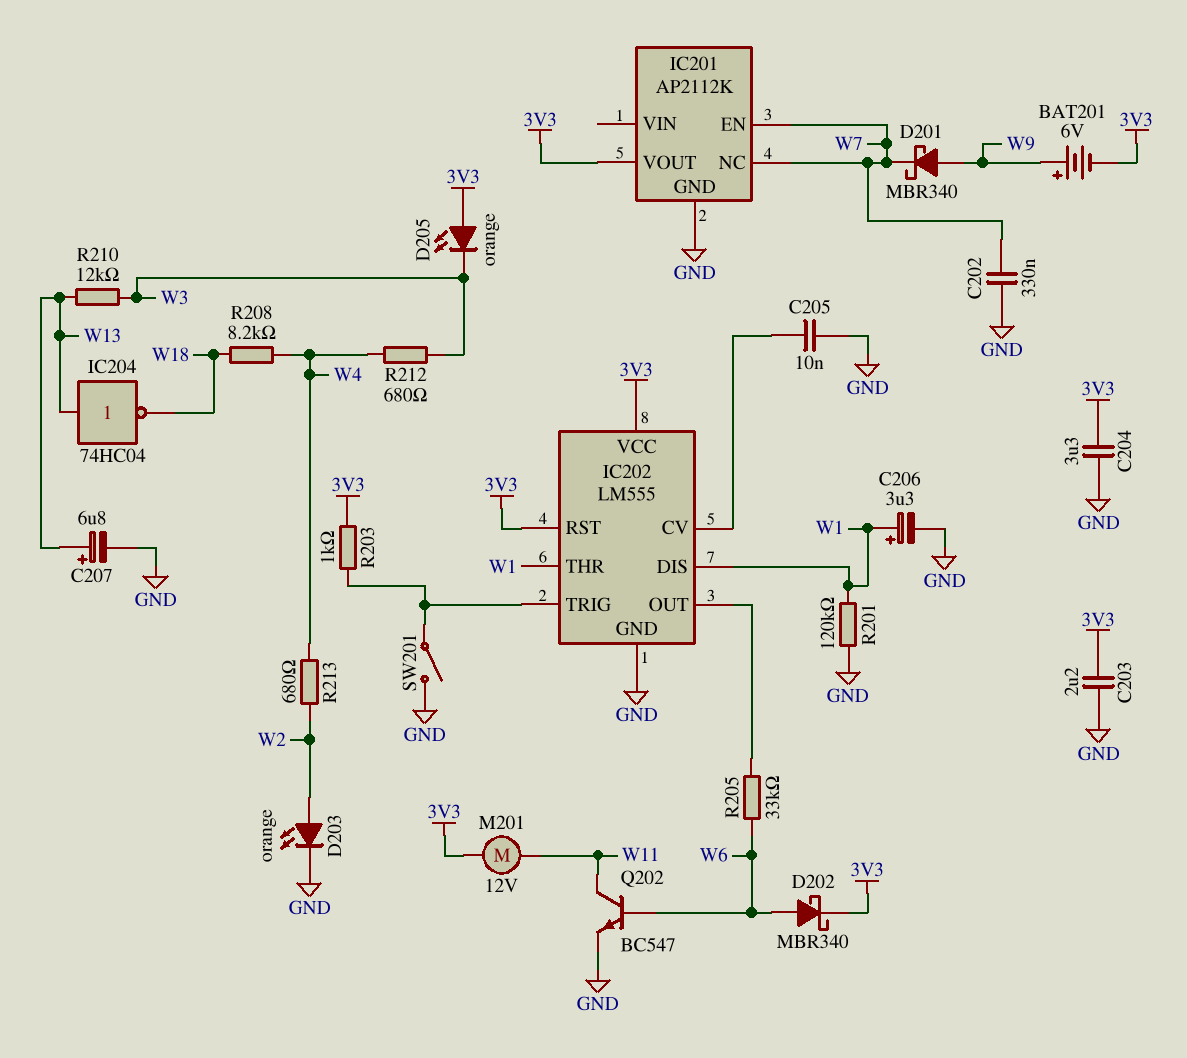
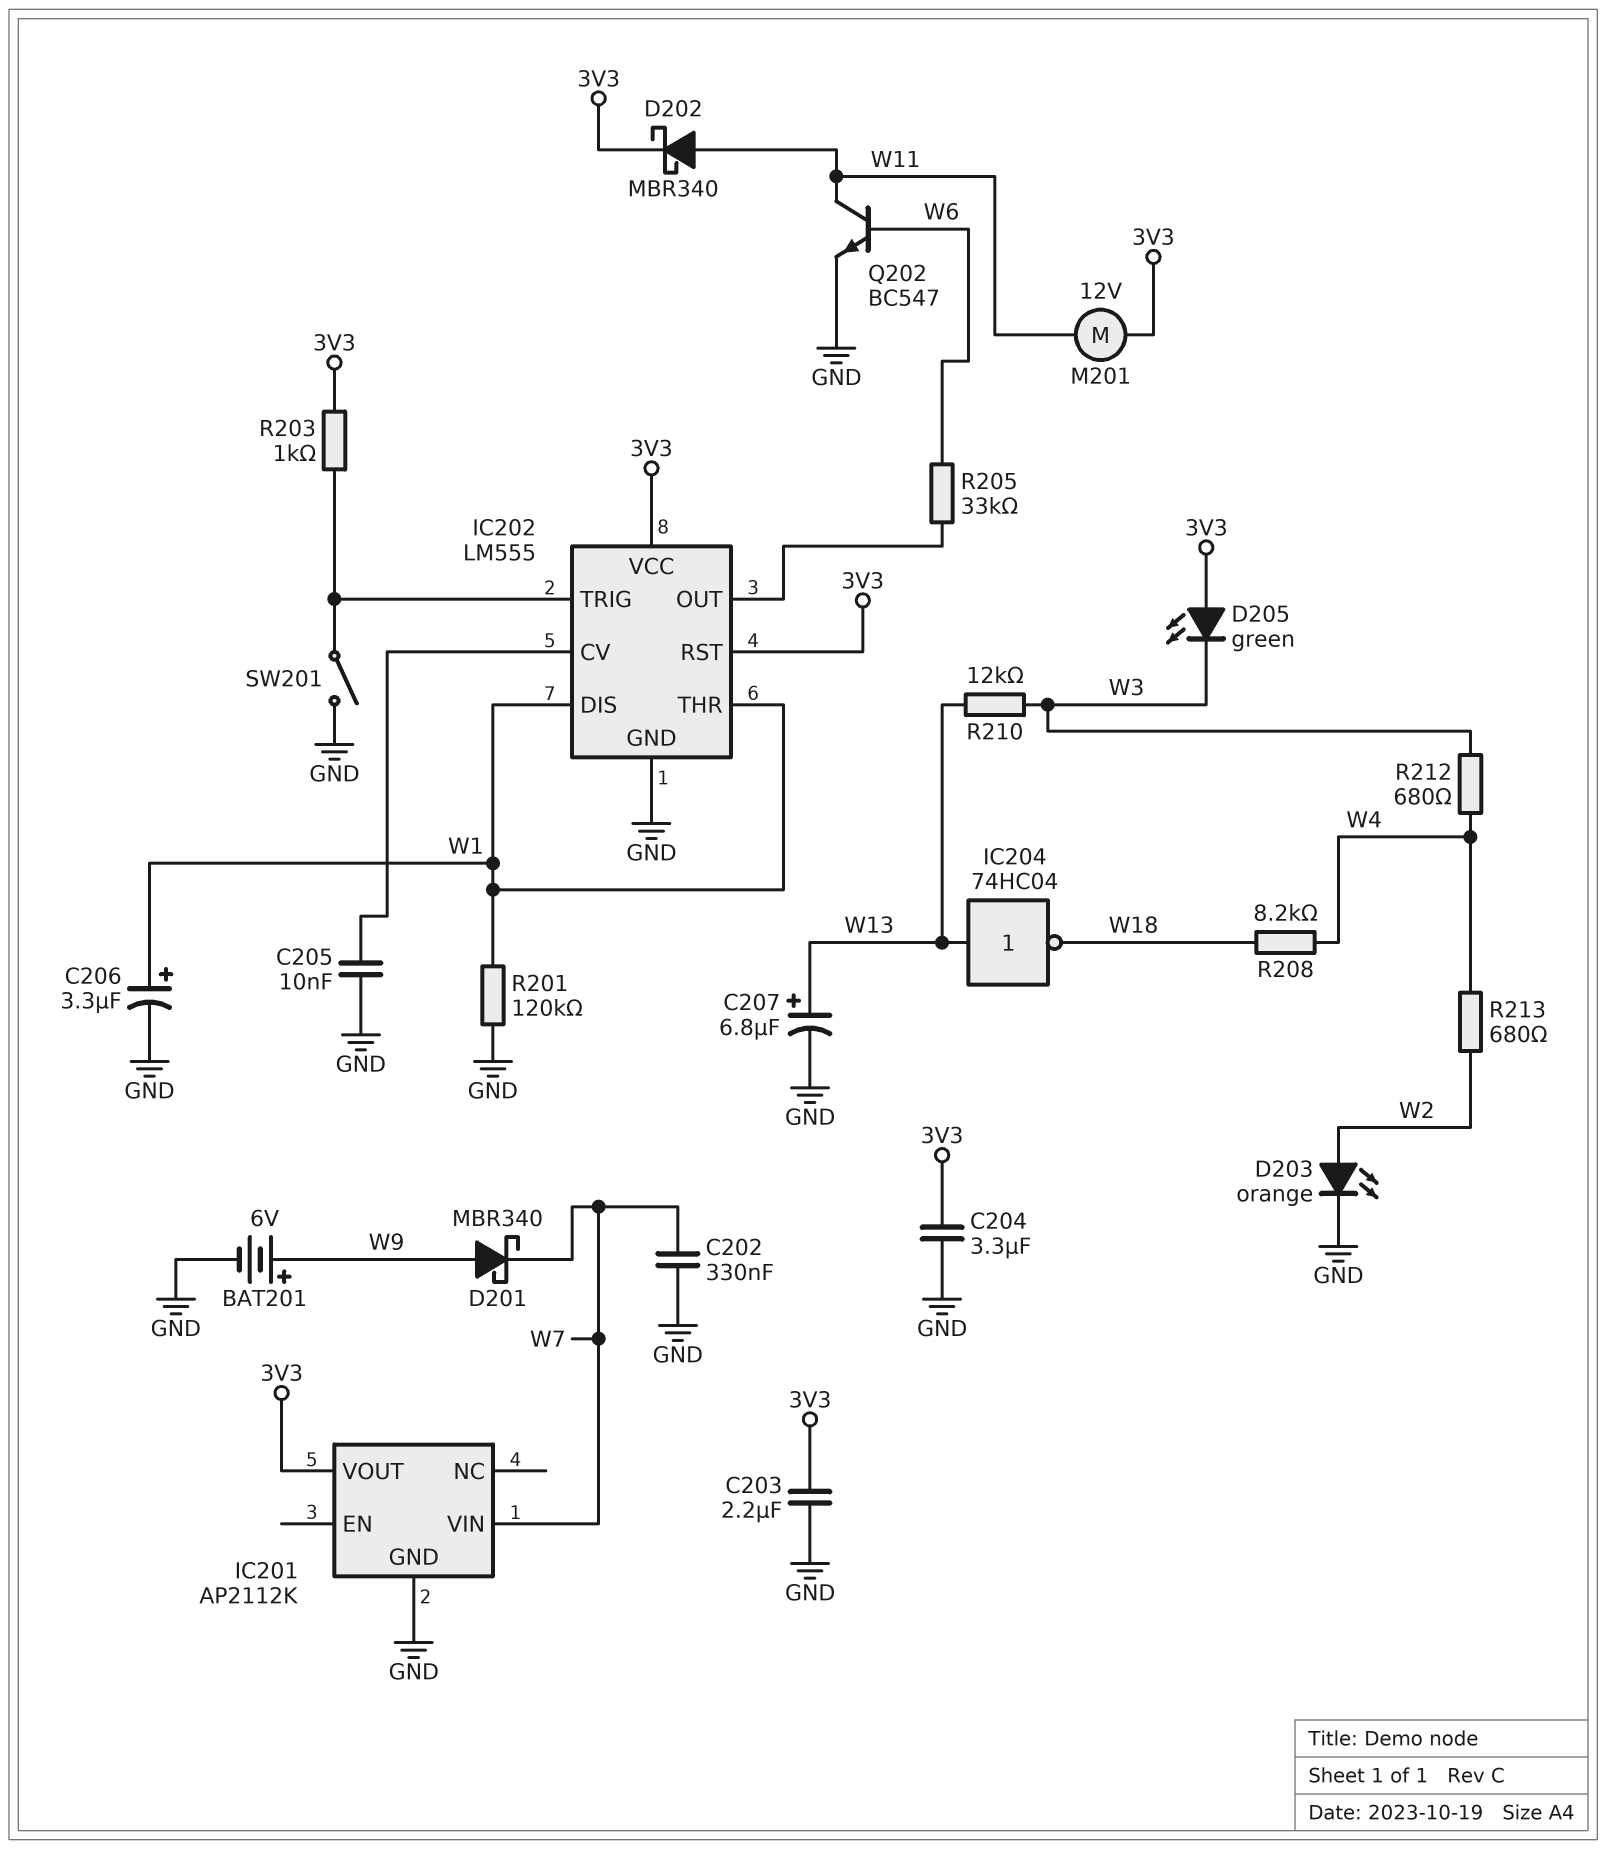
BAT201: 6V (plus W9, minus 3V3) -> 6V (plus W9, minus GND)
D202: schottky MBR340 (A W6, K 3V3) -> schottky MBR340 (A W11, K 3V3)
D205: LED orange (A 3V3, K W3) -> LED green (A 3V3, K W3)
IC201 pin EN: W7 -> none
IC201 pin NC: W7 -> none
IC201 pin VIN: none -> W7

